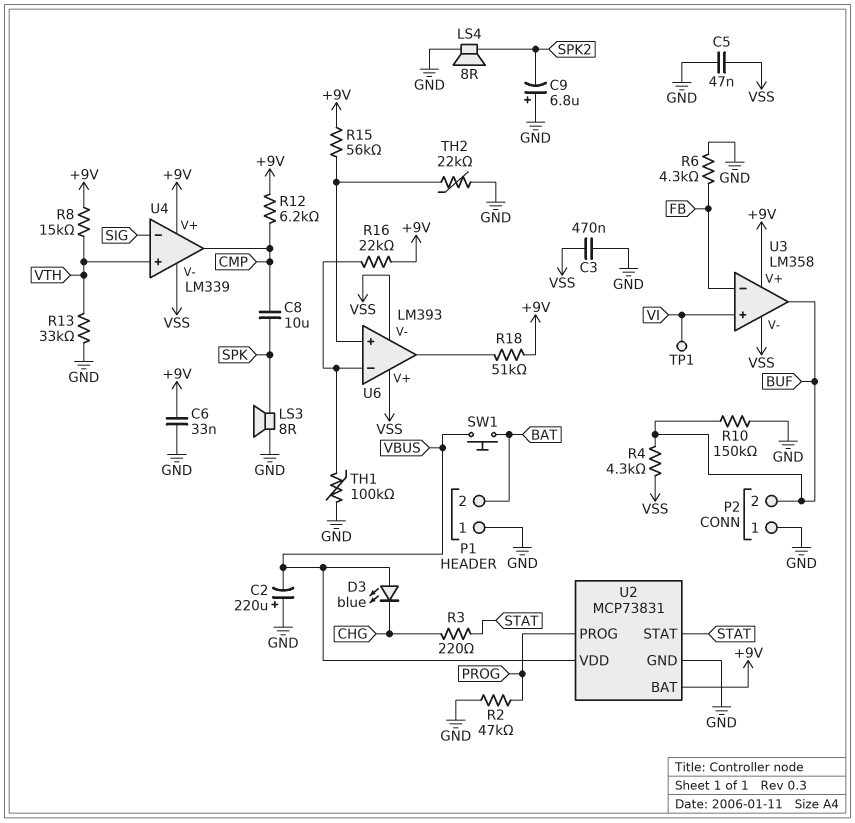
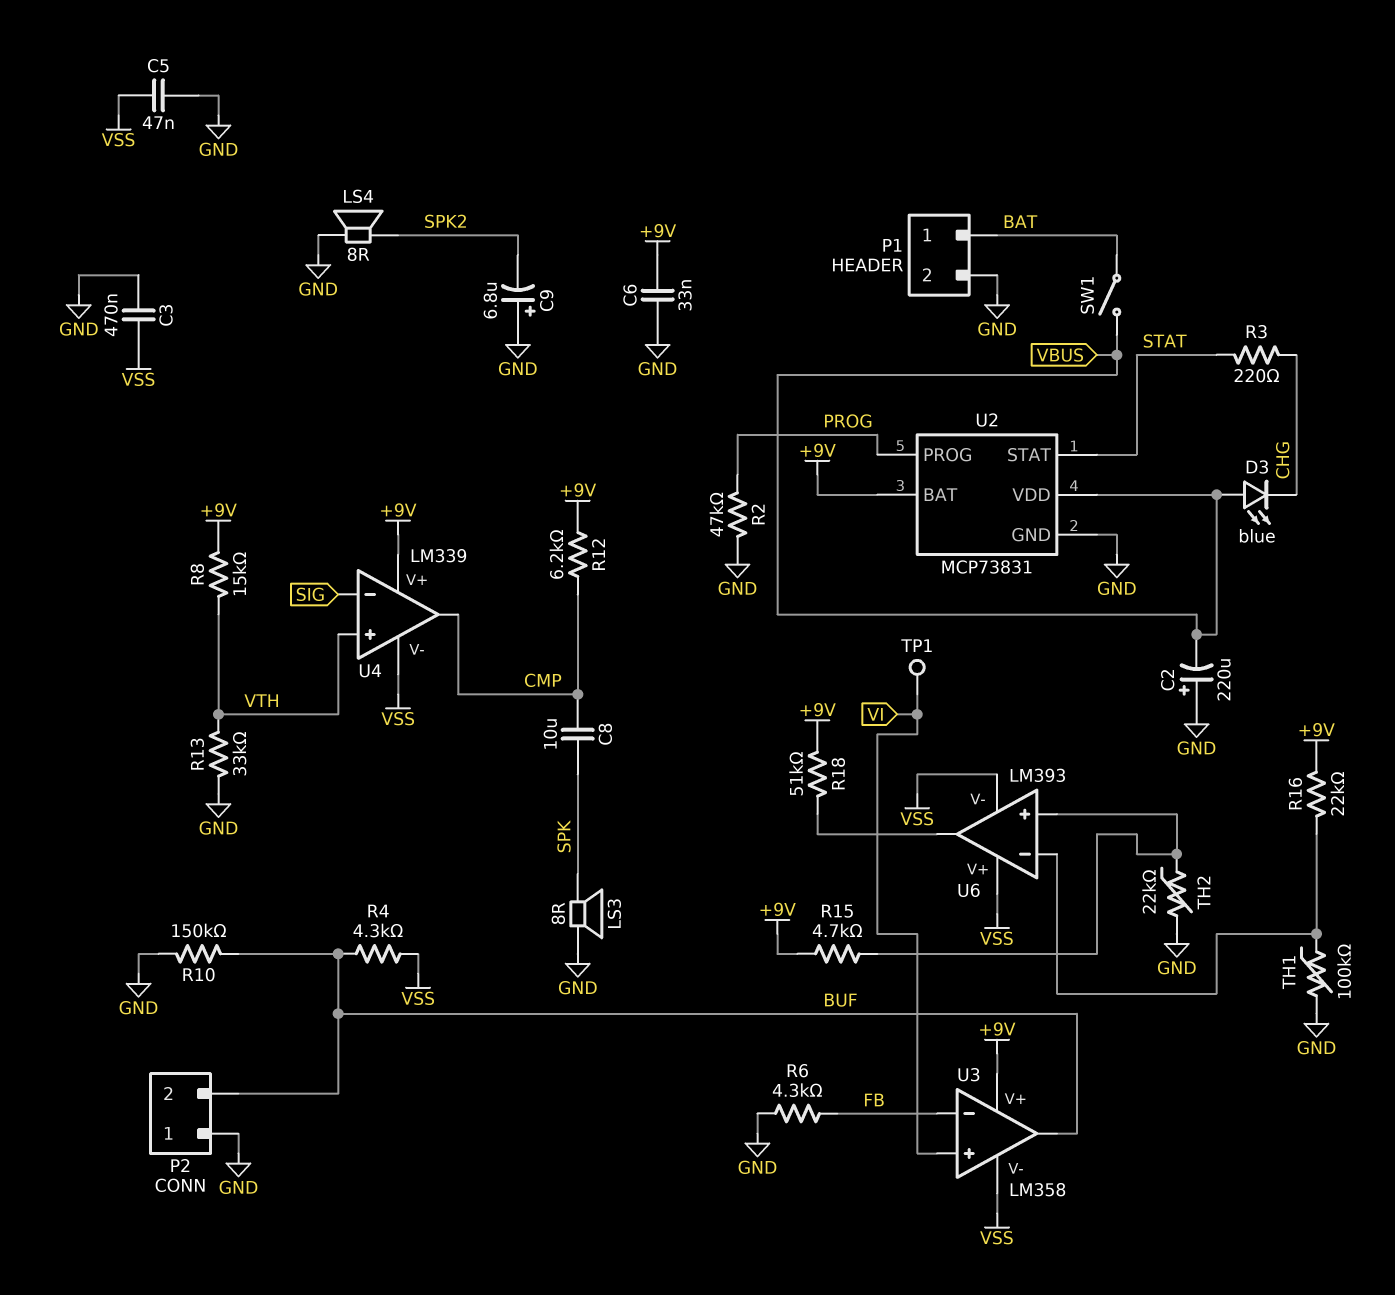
P1 pin 1: GND -> BAT
P1 pin 2: BAT -> GND
R15: 56k (+9V, U6/in+) -> 4.7k (+9V, U6/in+)
SW1: button (BAT, VBUS) -> switch (BAT, VBUS)

